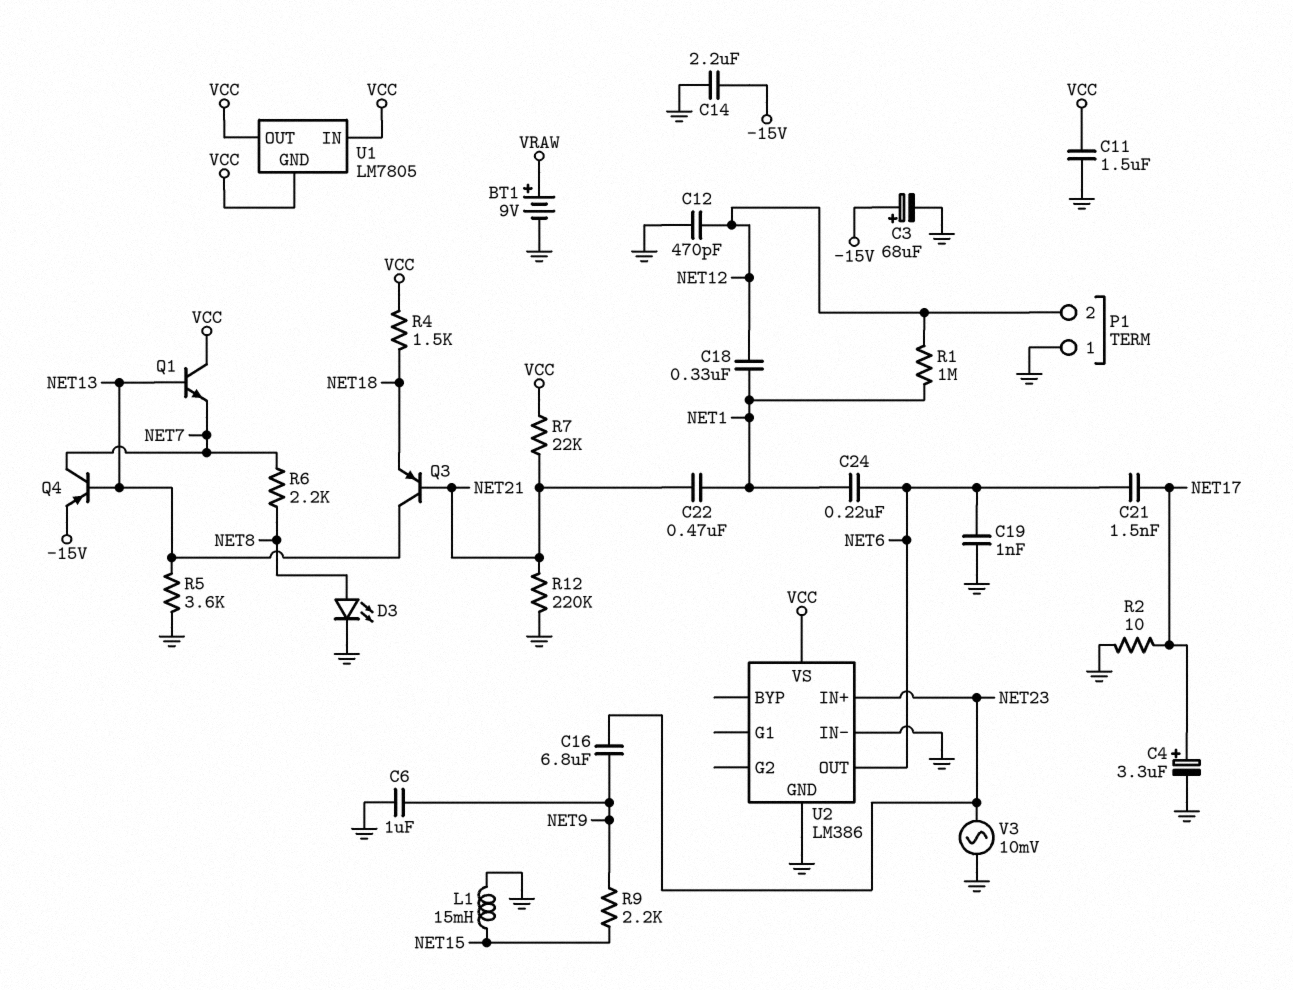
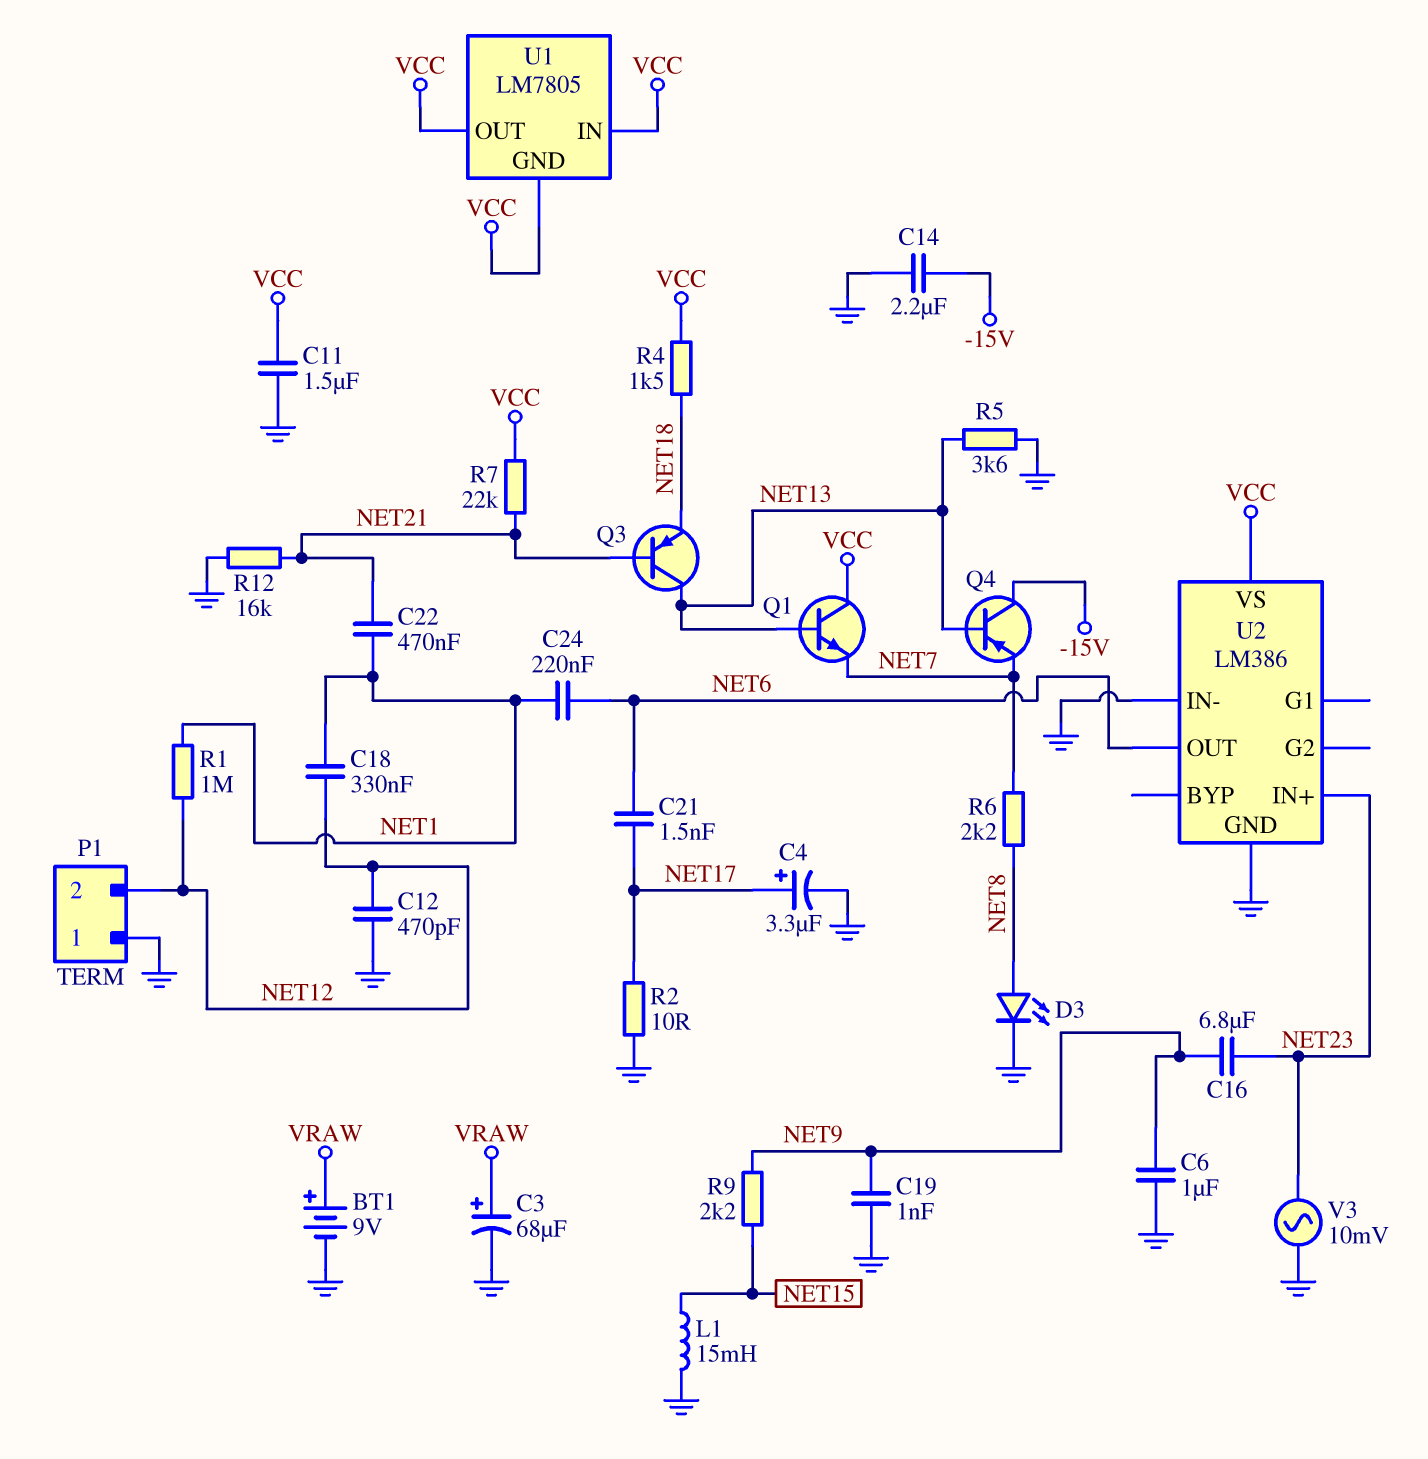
C3: 68uF (plus -15V, minus GND) -> 68uF (plus VRAW, minus GND)
C19: 1nF (GND, NET6) -> 1nF (GND, NET9)
Q4: PNP (B NET13, C NET7, E -15V) -> PNP (B NET13, C -15V, E NET7)
R12: 220k (GND, NET21) -> 16k (GND, NET21)

